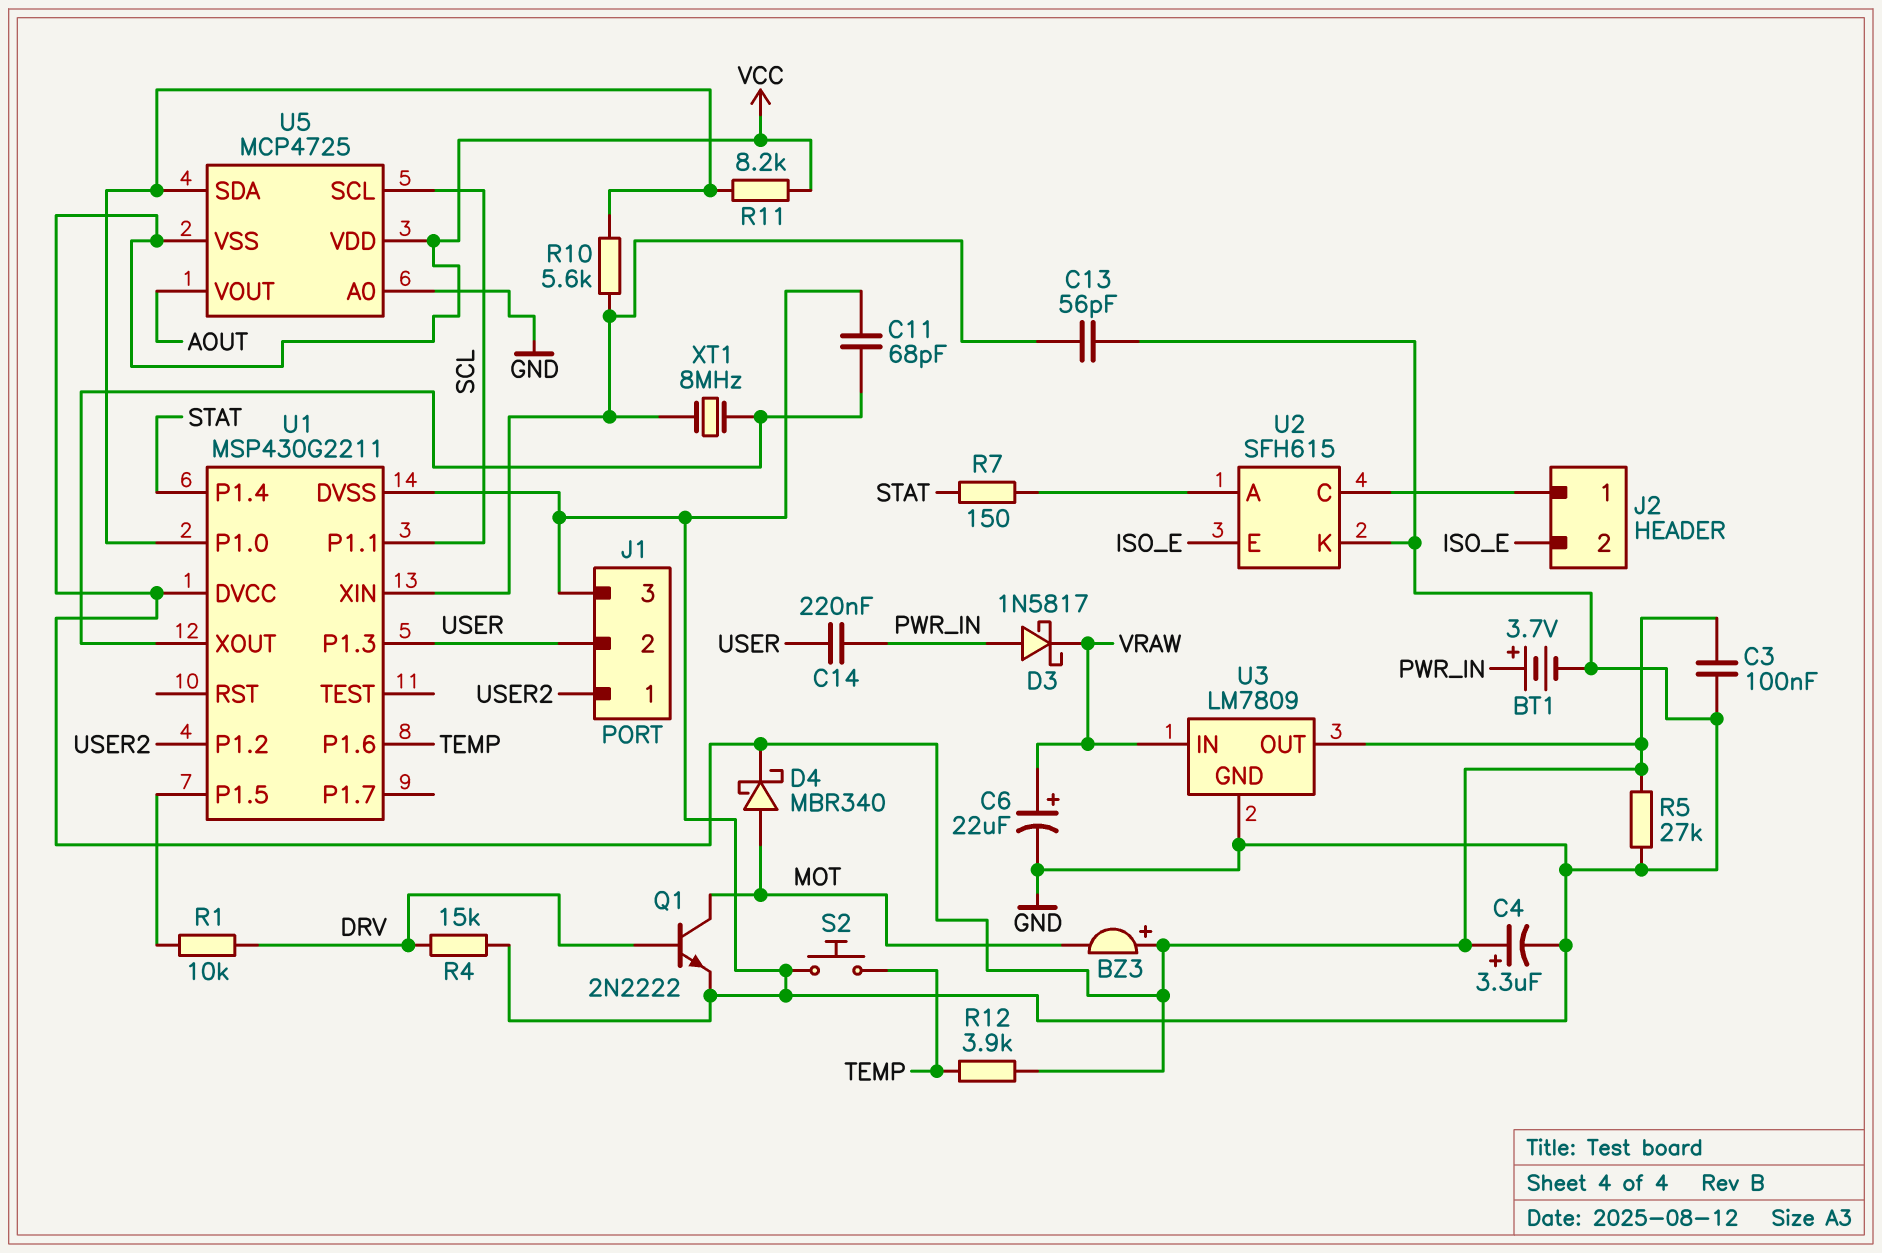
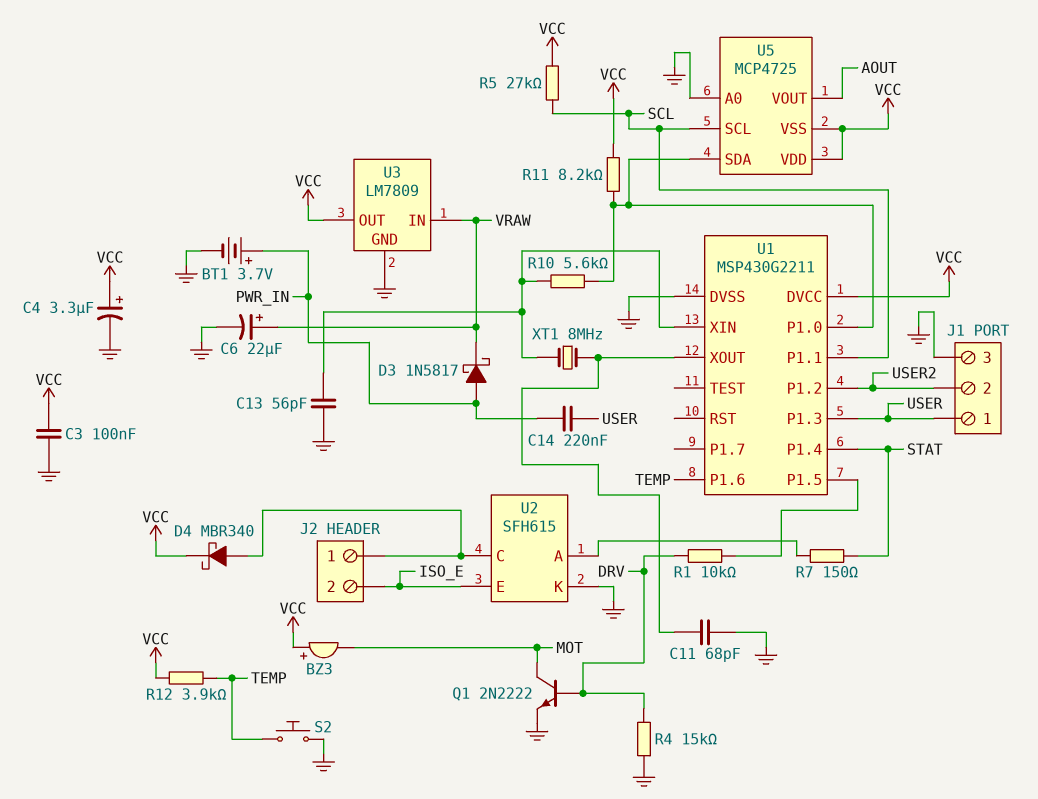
D4: schottky MBR340 (A MOT, K VCC) -> schottky MBR340 (A J2/1, K VCC)
J1 pin 1: USER2 -> USER
J1 pin 2: USER -> USER2
R5: 27k (GND, VCC) -> 27k (SCL, VCC)

